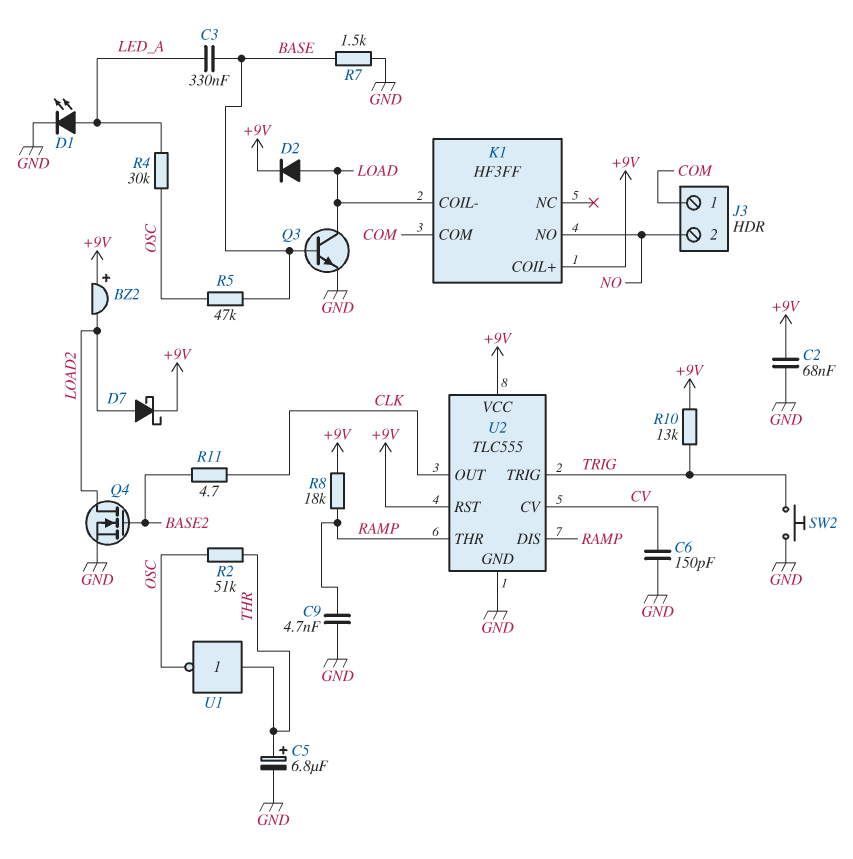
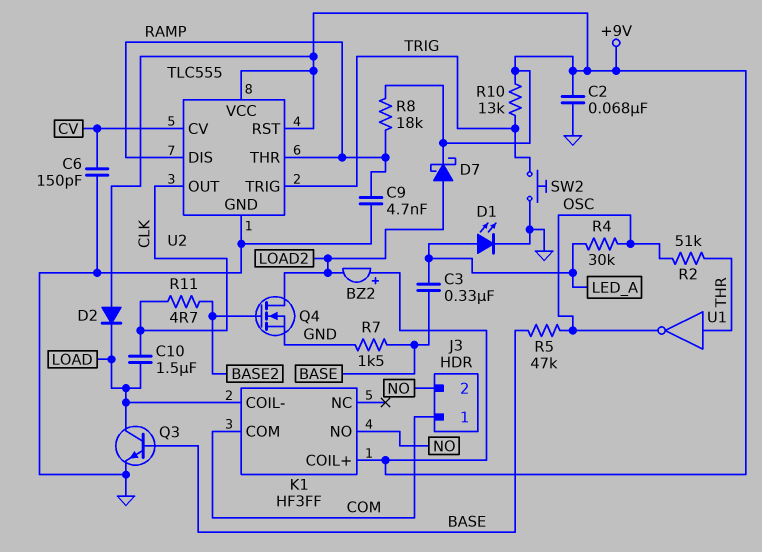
C5: 6.8uF (plus THR, minus GND) -> none
C10: none -> 1.5uF (CLK, LOAD)
D2: diode (A LOAD, K +9V) -> diode (A +9V, K LOAD)

